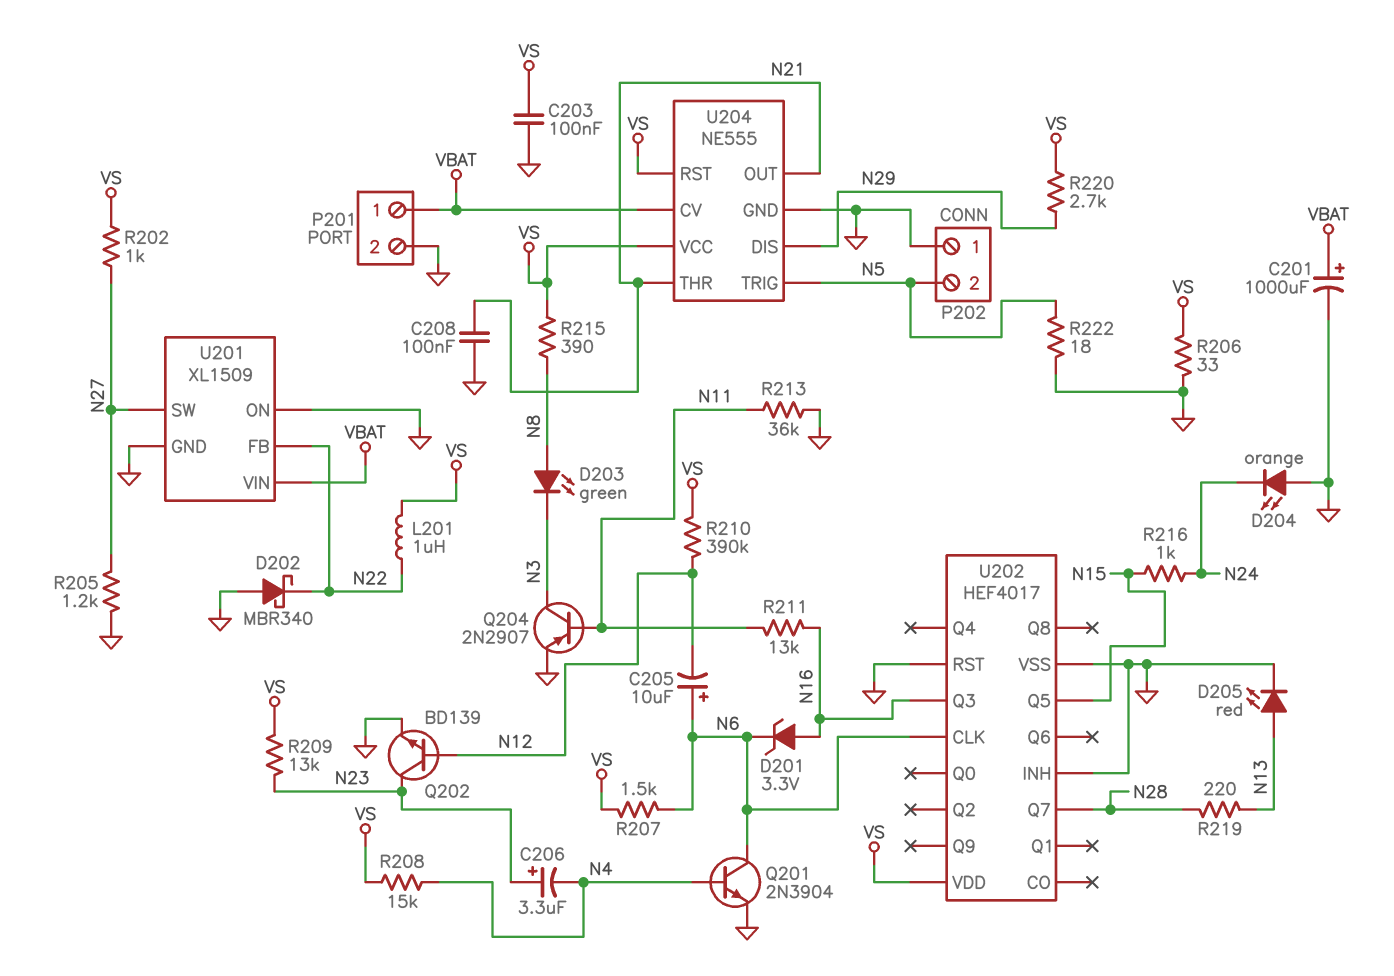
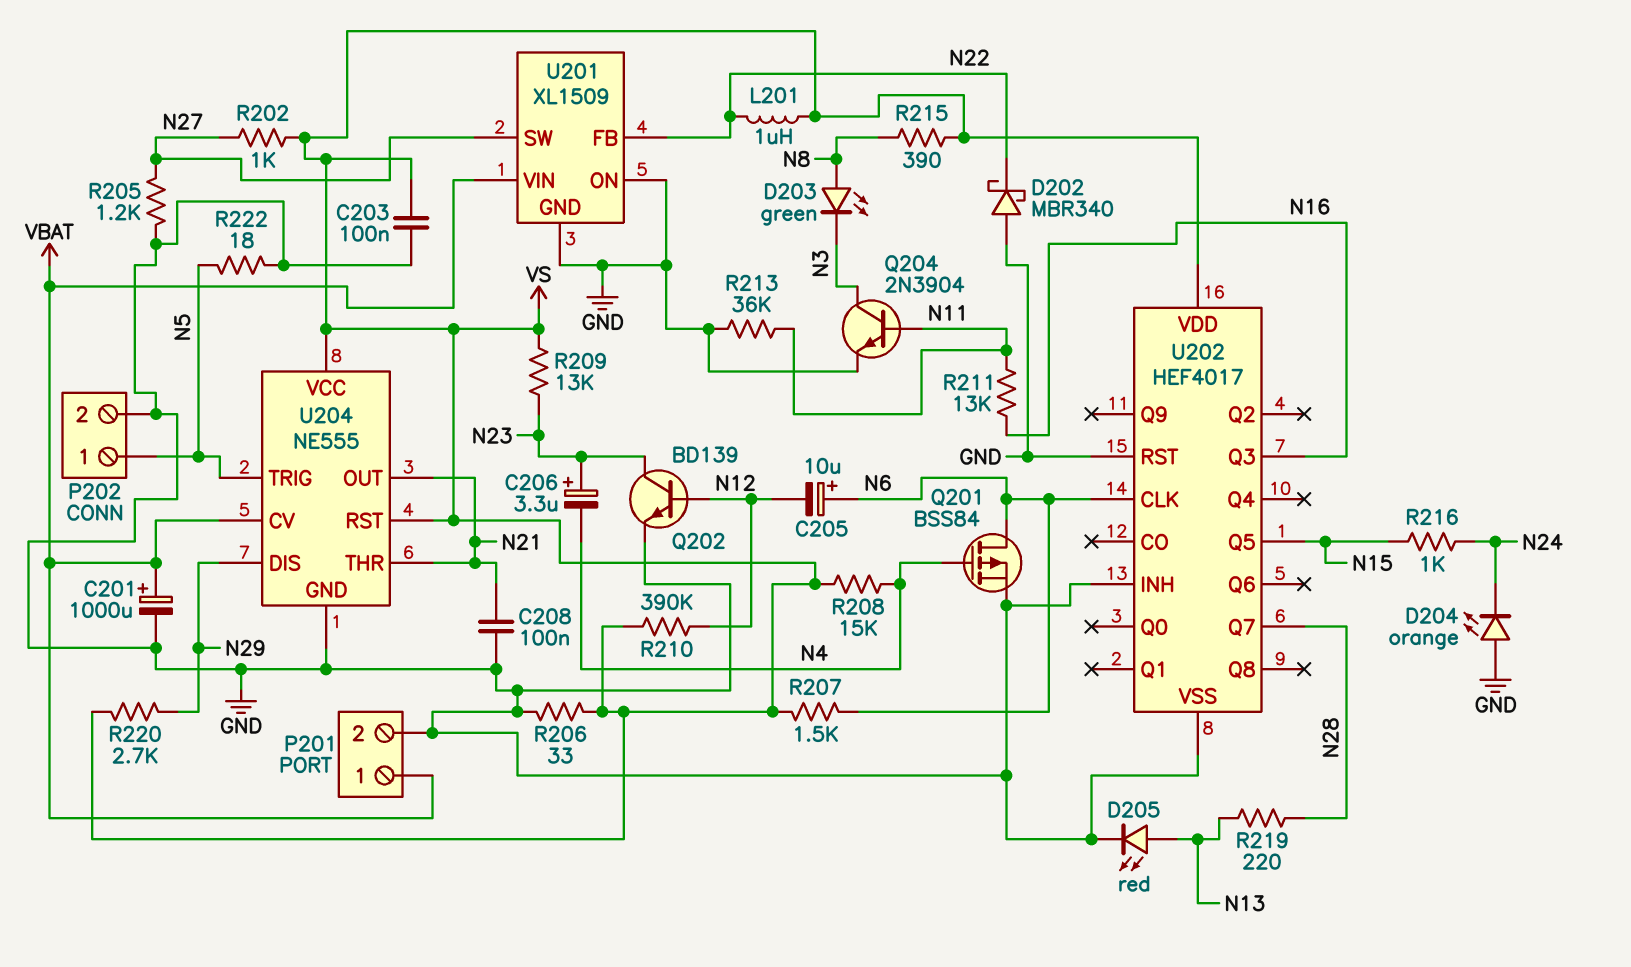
D201: zener 3.3V (A N16, K N6) -> none
P202 pin 1: GND -> N5
P202 pin 2: N5 -> GND
Q201: NPN 2N3904 (B N4, C N6, E GND) -> PMOS BSS84 (G N4, D N6, S GND)
Q204: PNP 2N2907 (B N11, C N3, E GND) -> NPN 2N3904 (B N11, C N3, E GND)

